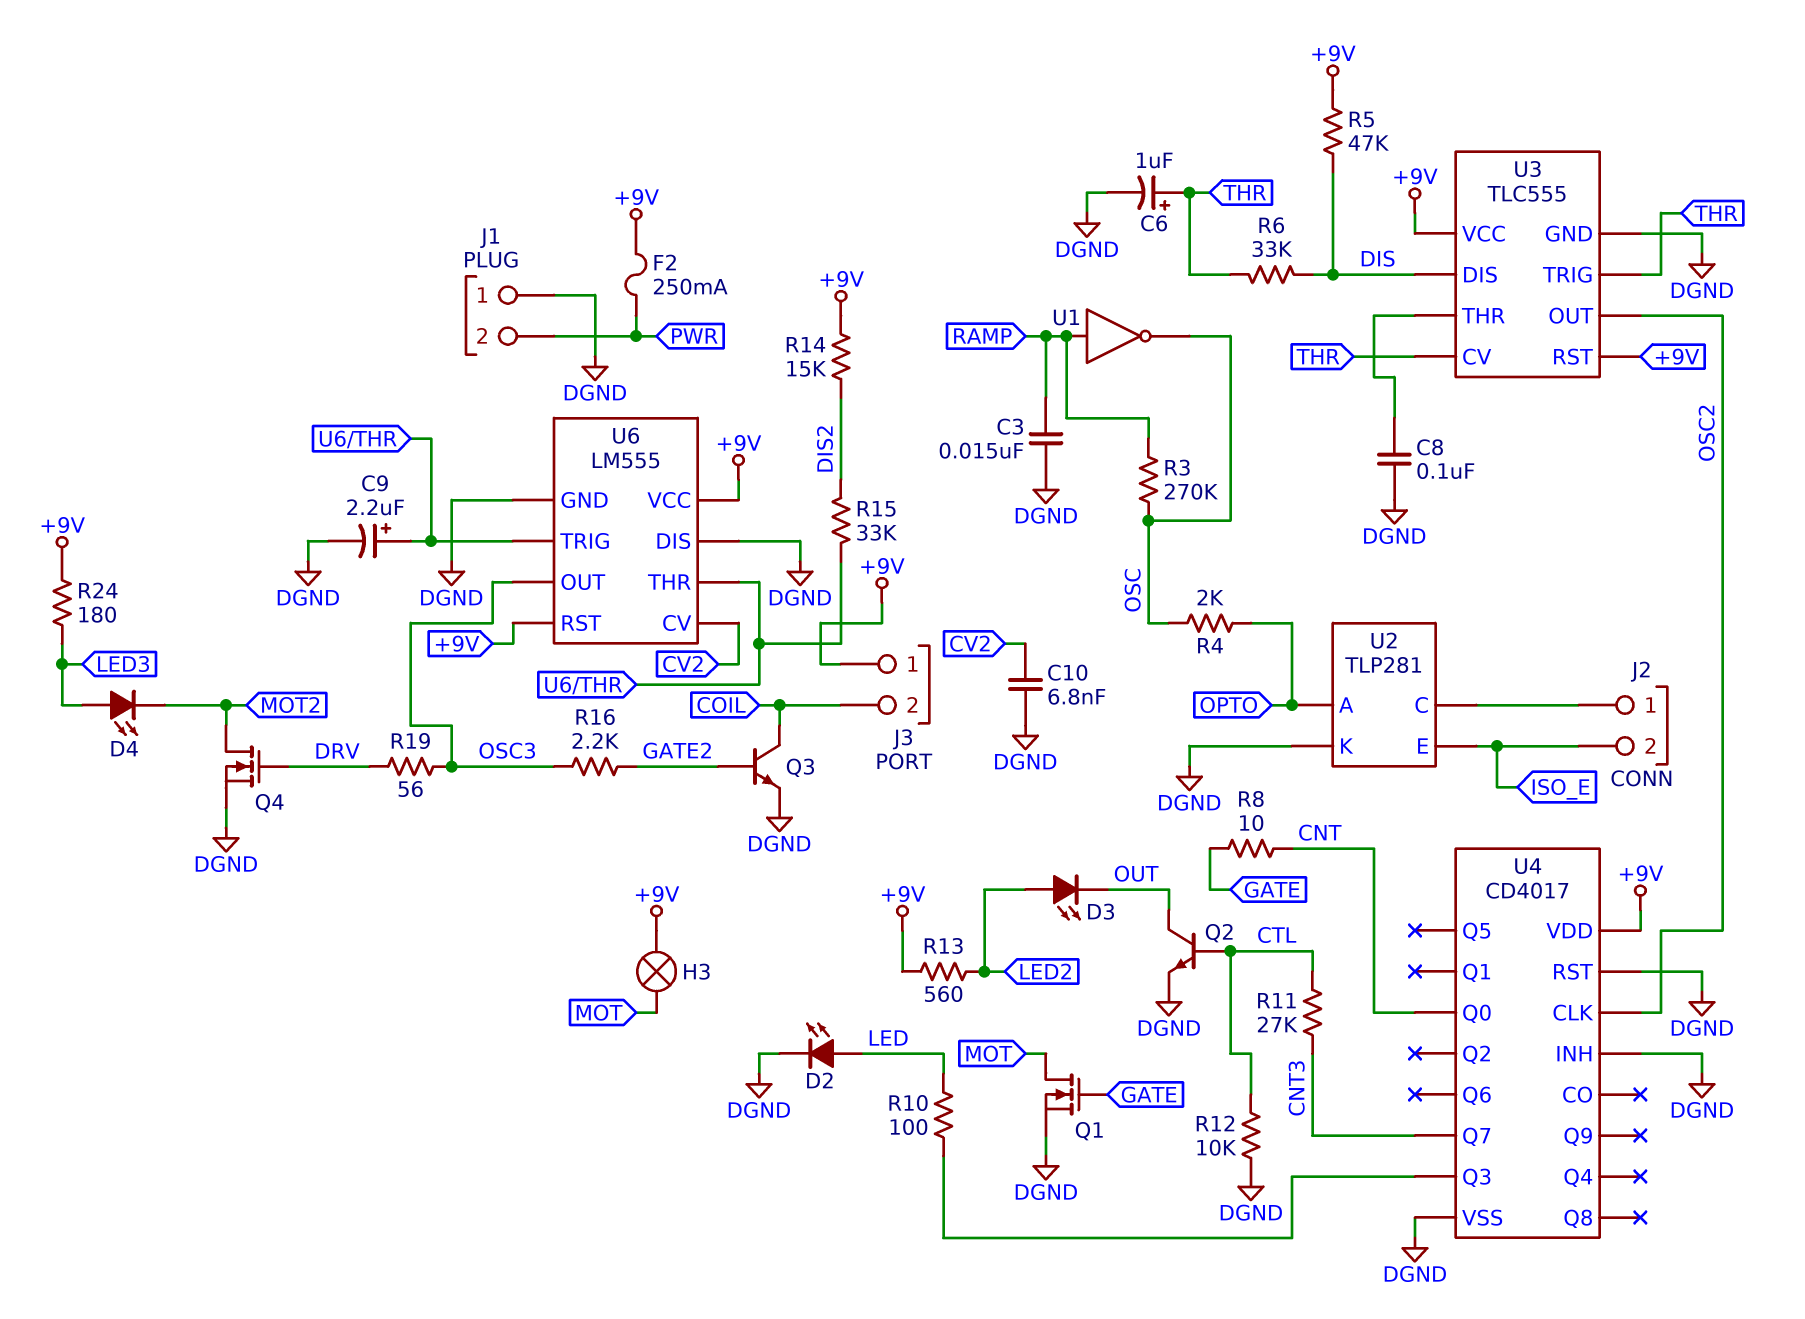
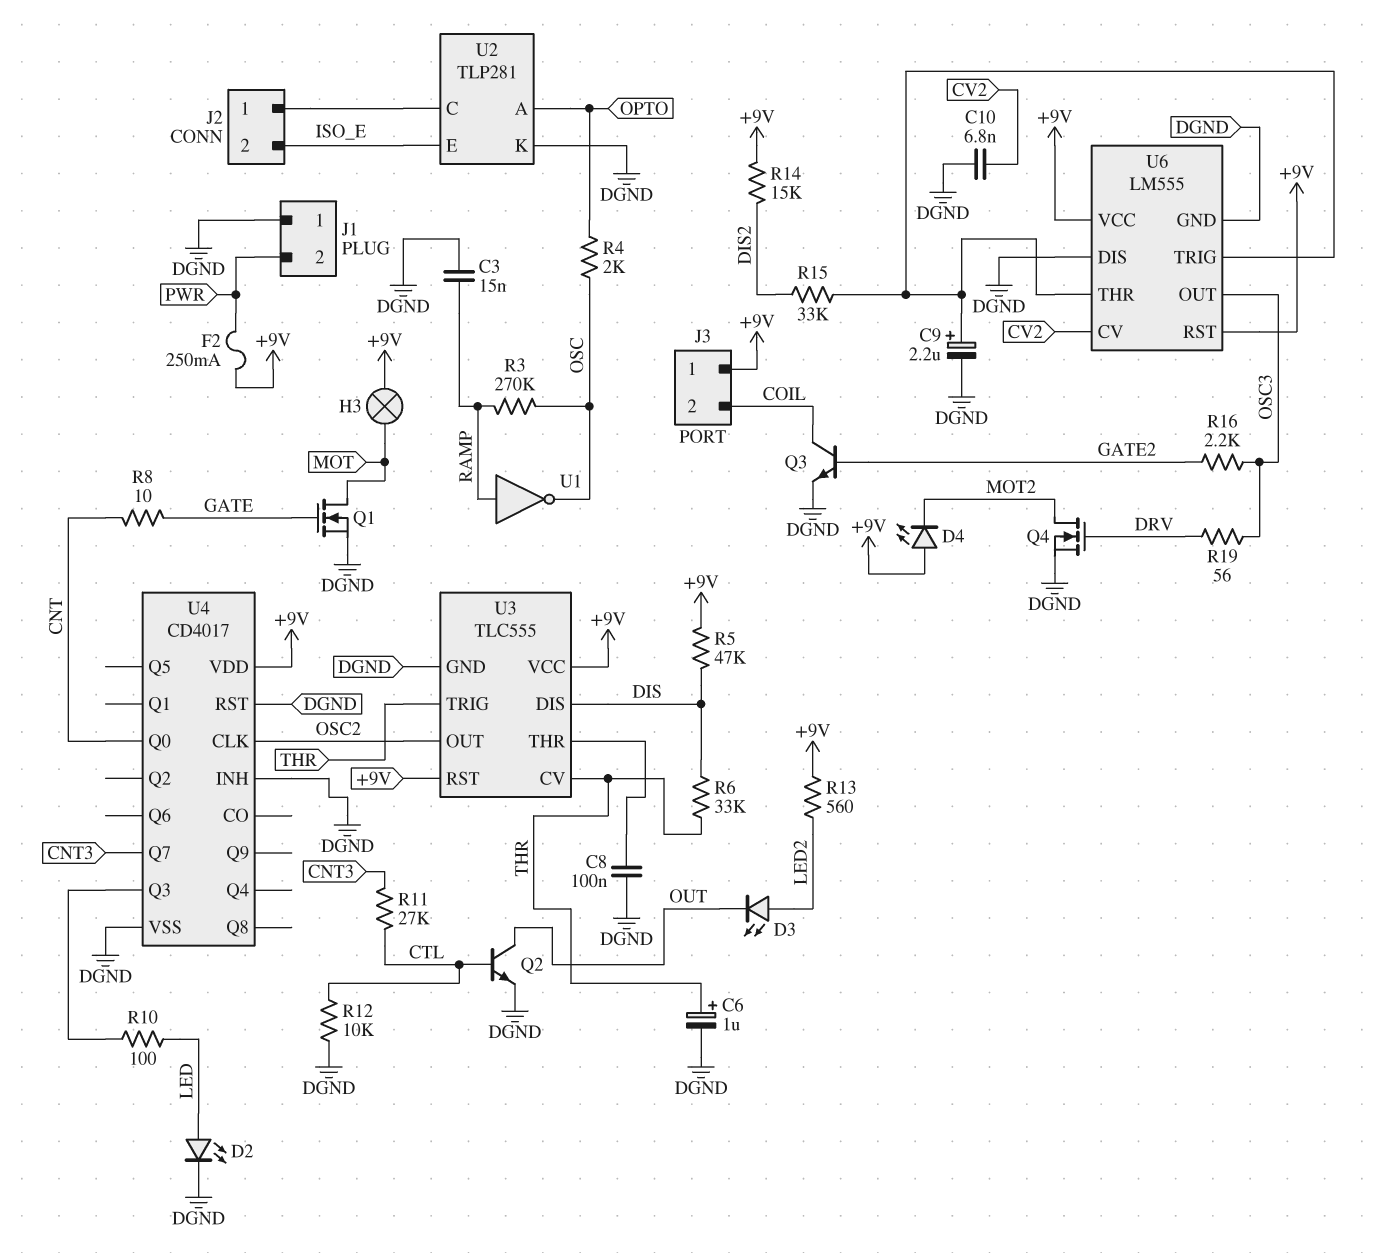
D4: LED (A LED3, K MOT2) -> LED (A +9V, K MOT2)
R24: 180 (+9V, LED3) -> none

